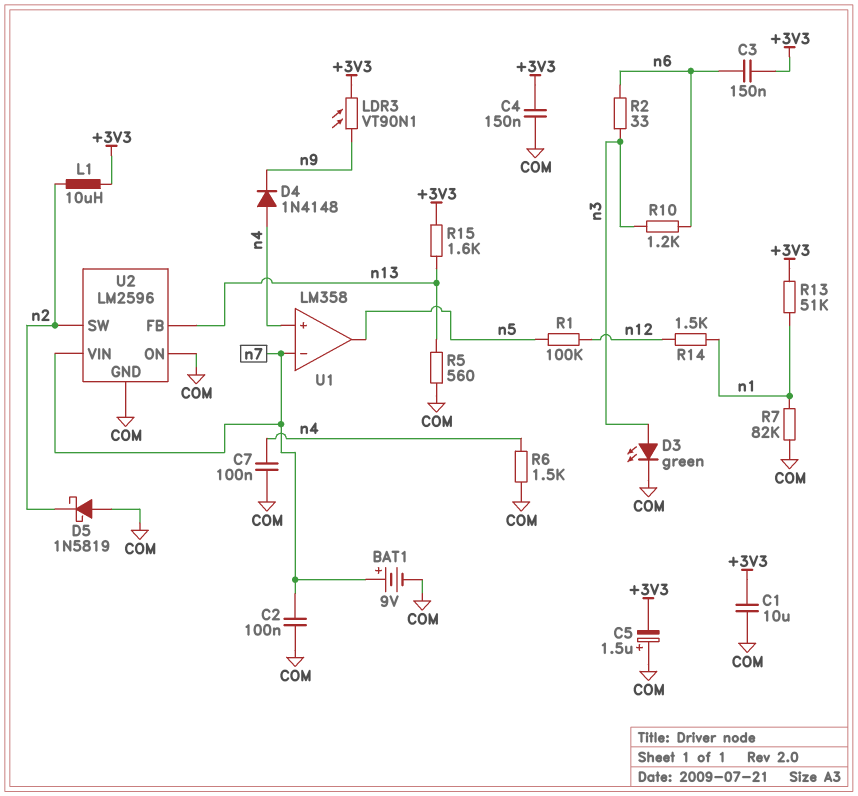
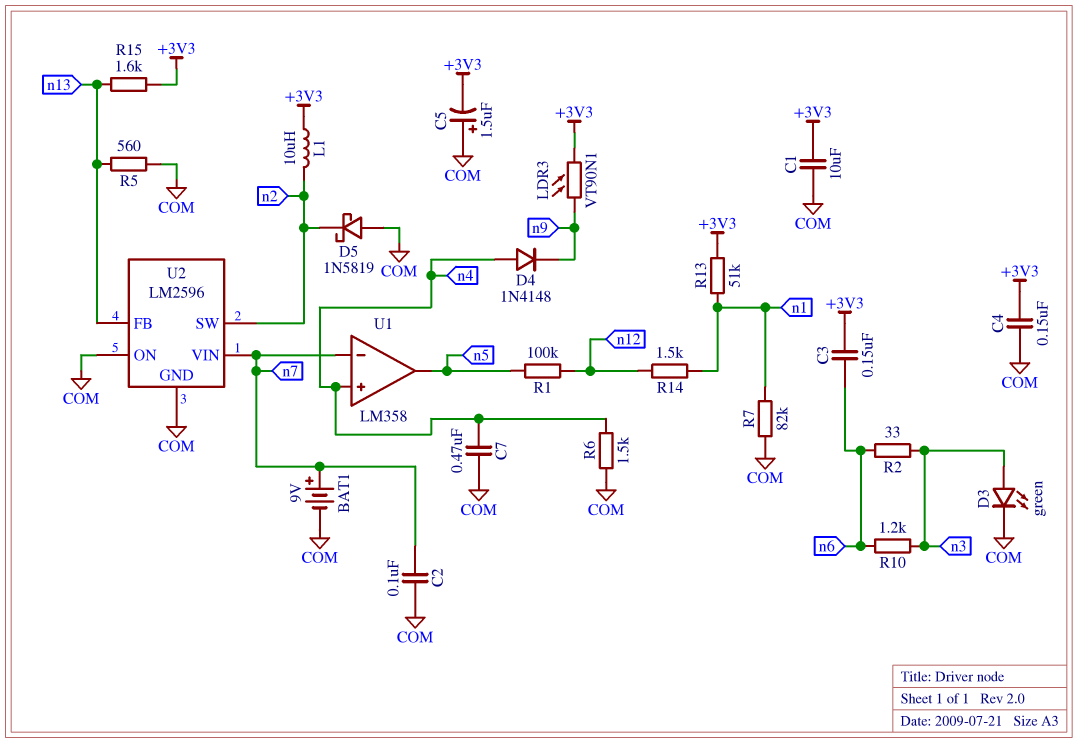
C7: 100nF (COM, n4) -> 470nF (COM, n4)

